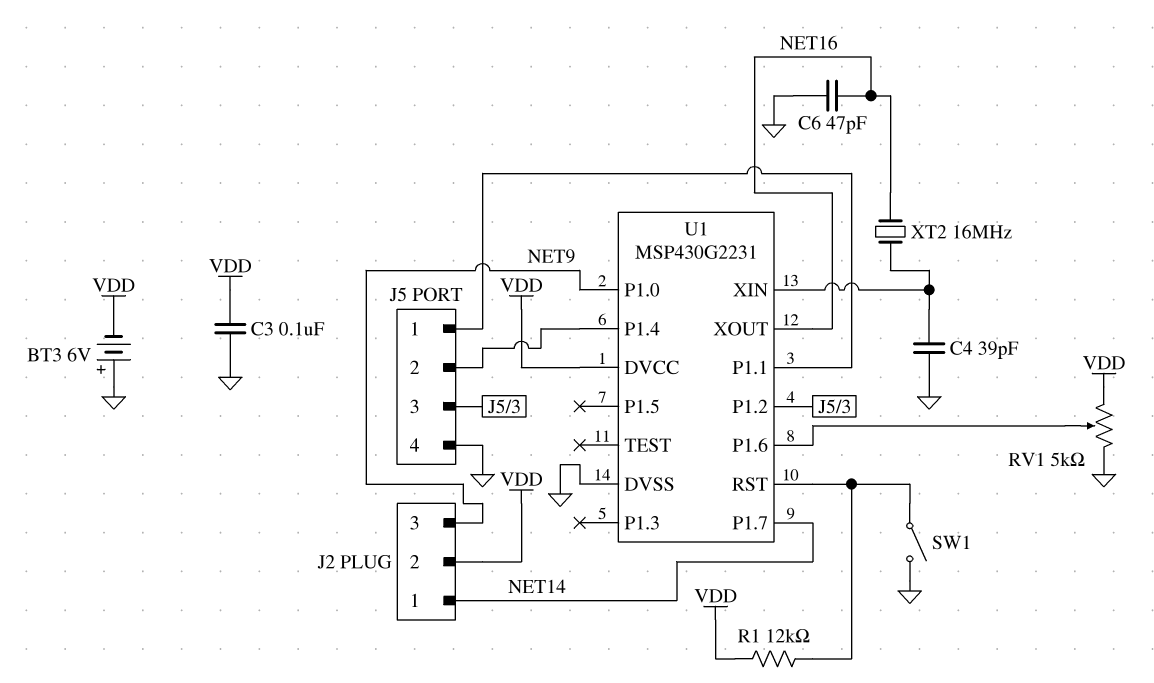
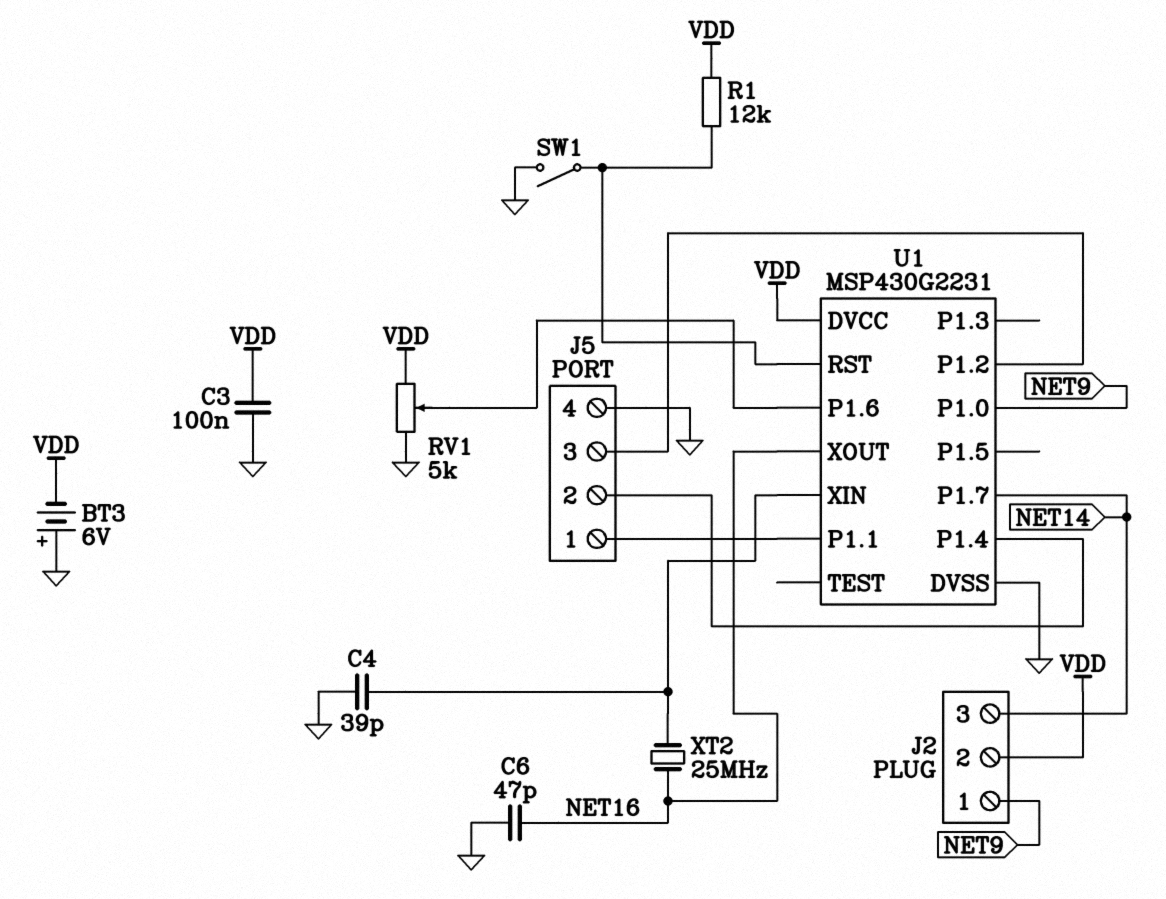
J2 pin 1: NET14 -> NET9
J2 pin 3: NET9 -> NET14
XT2: 16MHz (NET16, U1/XIN) -> 25MHz (NET16, U1/XIN)

